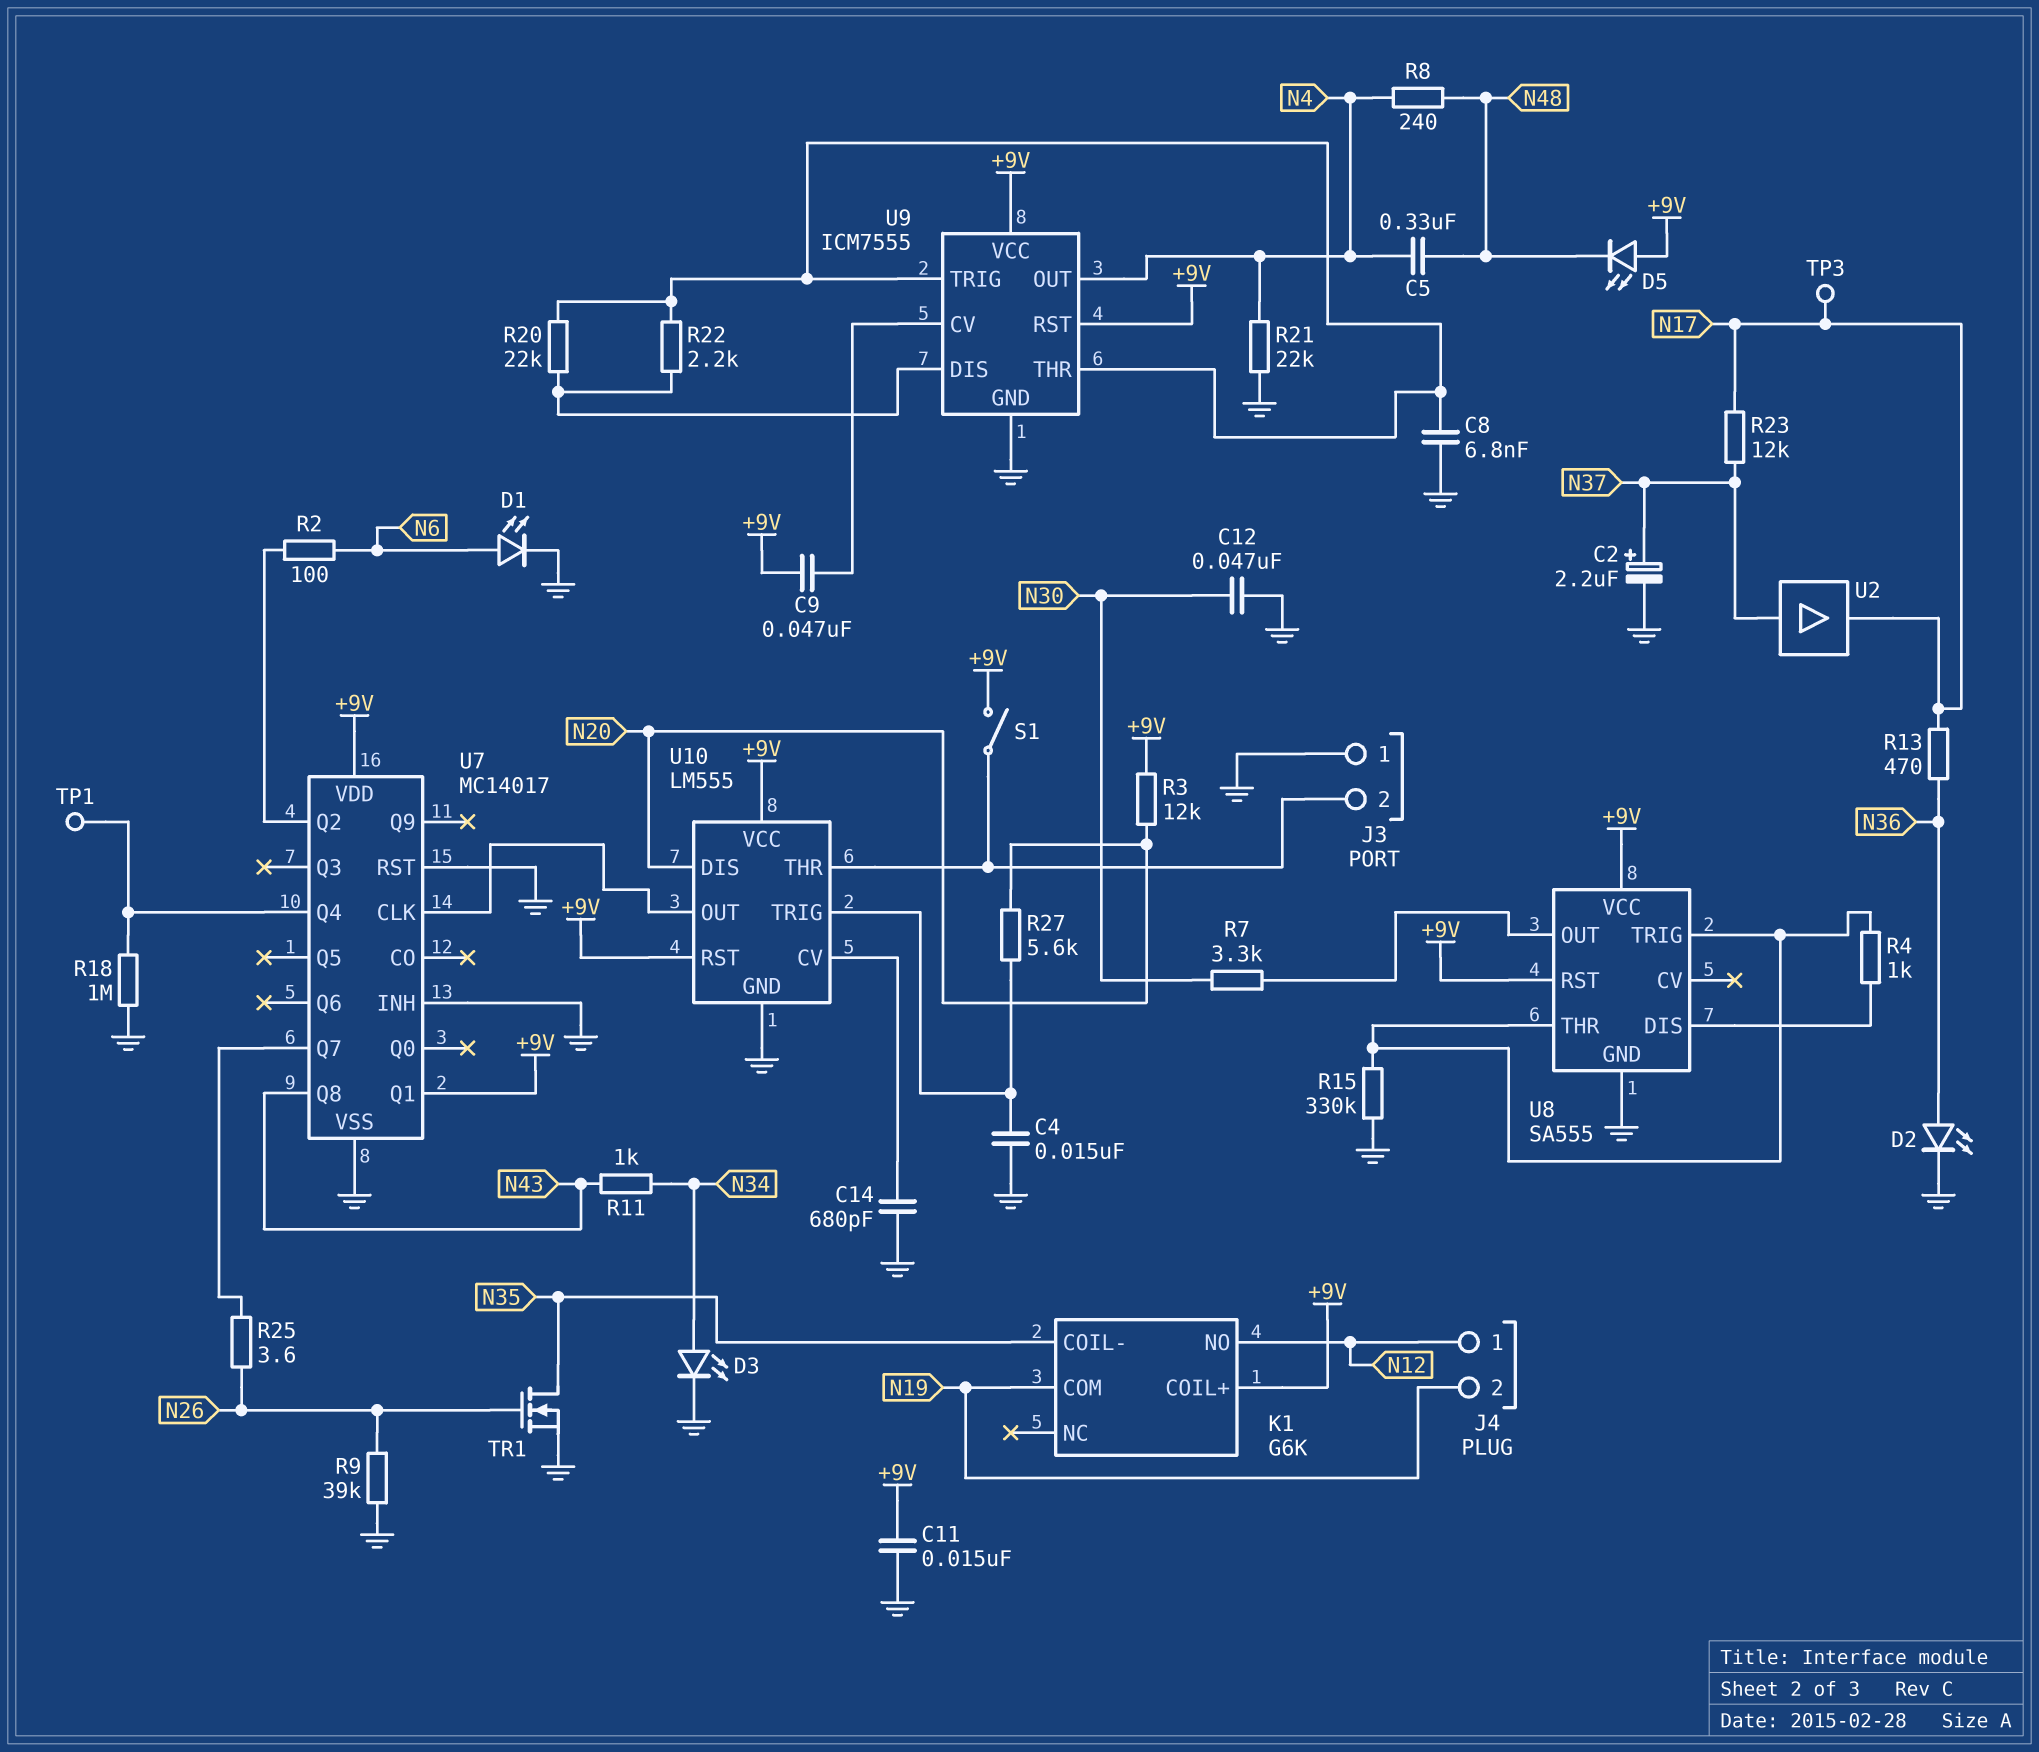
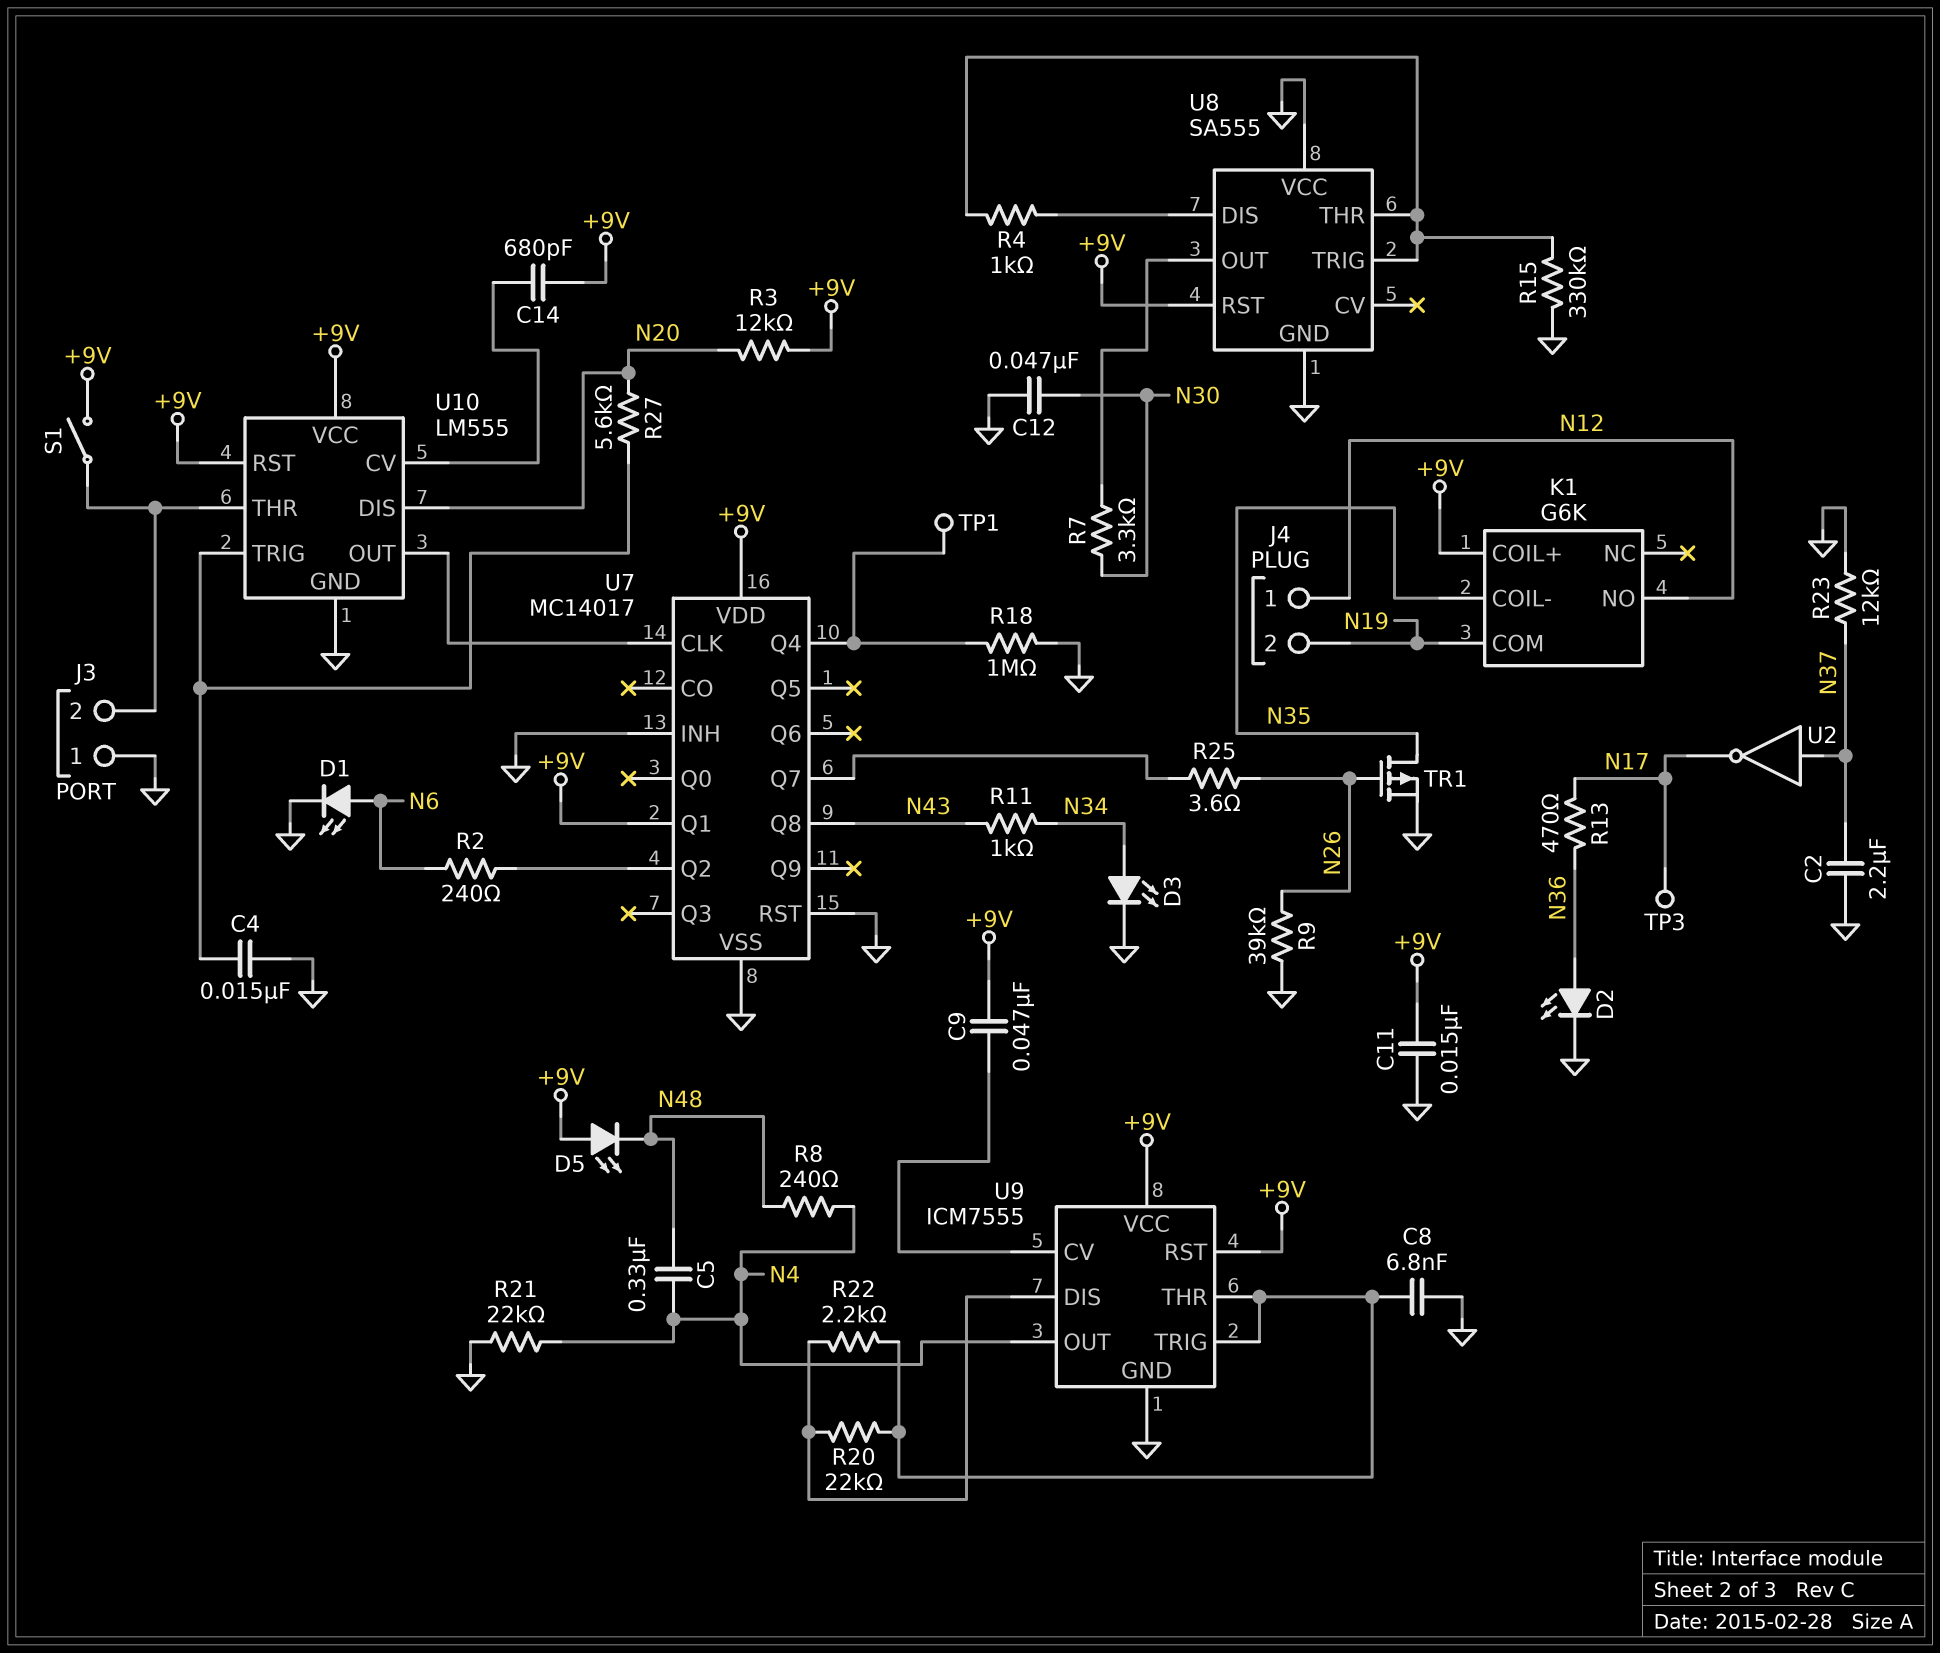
C2: 2.2uF (plus N37, minus GND) -> 2.2uF (GND, N37)
C14: 680pF (GND, U10/CV) -> 680pF (+9V, U10/CV)
R2: 100 (N6, U7/Q2) -> 240 (N6, U7/Q2)
R23: 12k (N17, N37) -> 12k (GND, N37)
TR1: NMOS (G N26, D N35, S GND) -> PMOS (G N26, D N35, S GND)
U2: buffer (in N37, out N17) -> NOT (in N37, out N17)
U8 pin VCC: +9V -> GND

